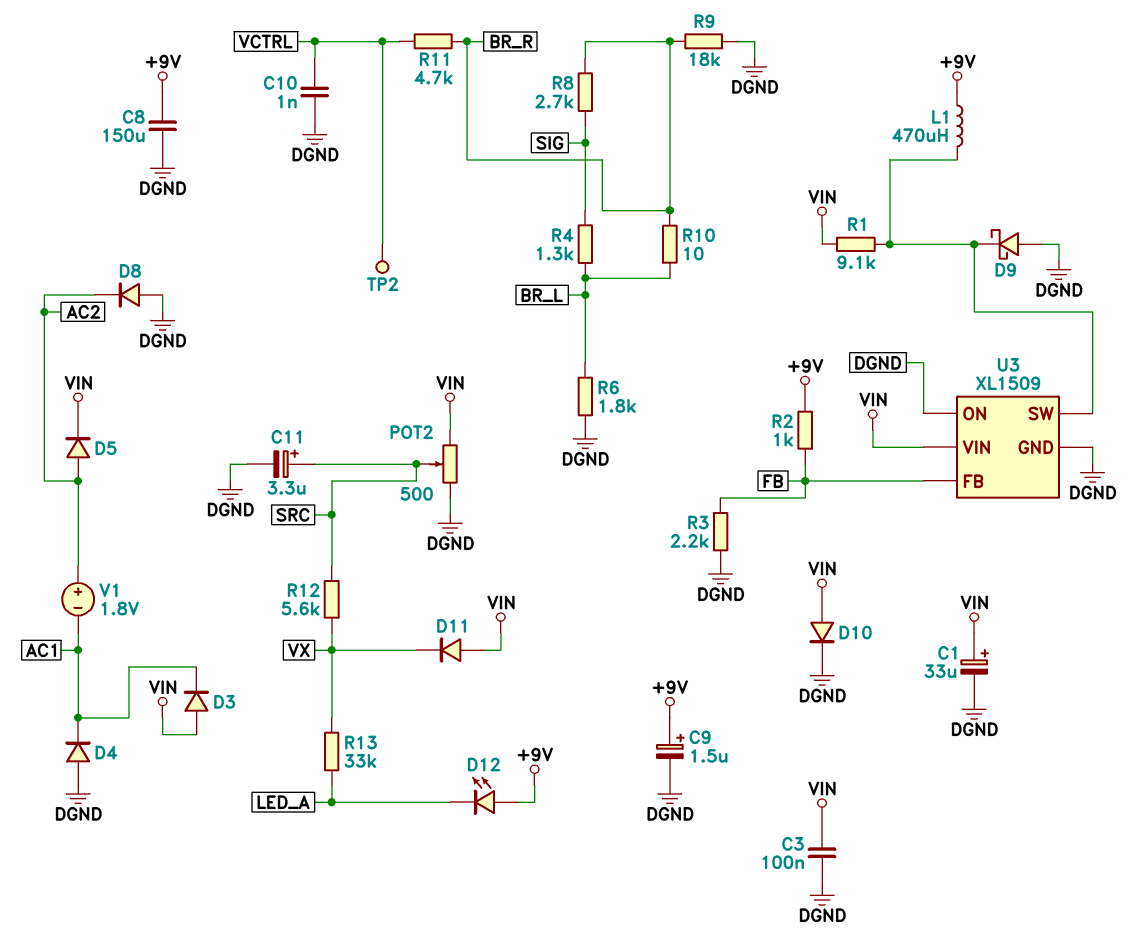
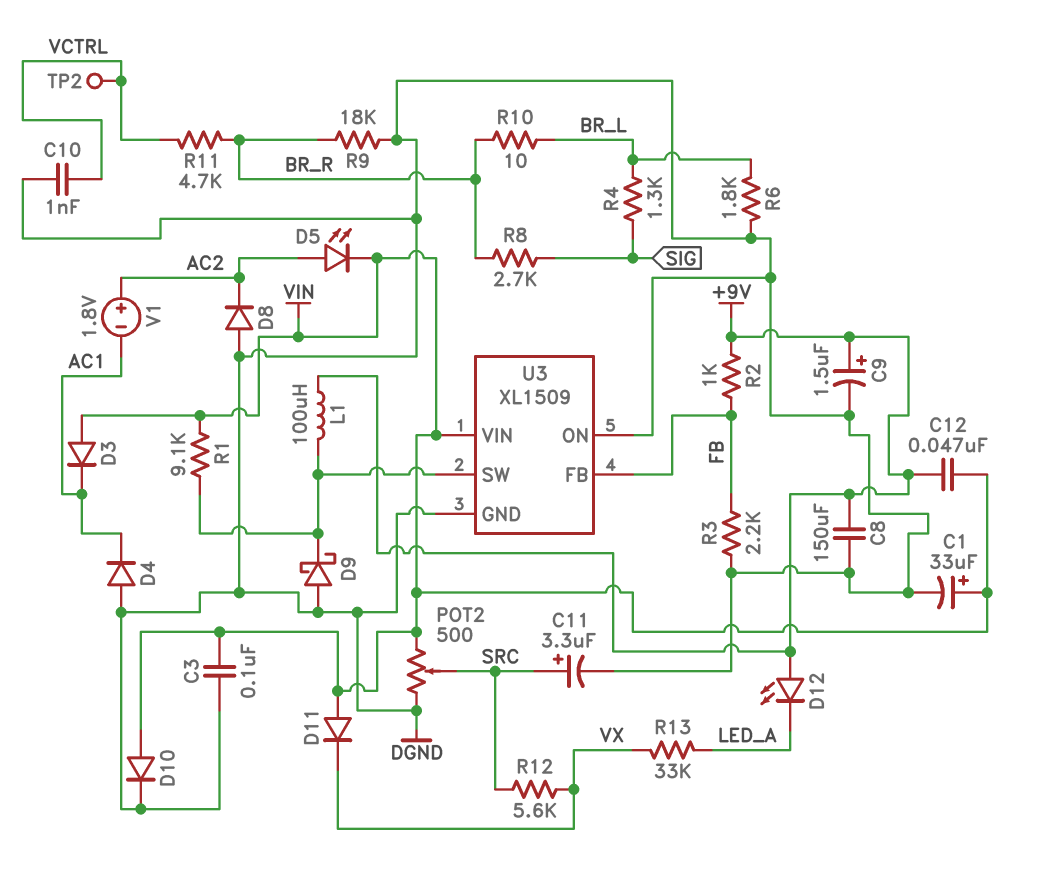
C12: none -> 47nF (+9V, VIN)
D5: diode (A AC2, K VIN) -> LED (A AC2, K VIN)
L1: 470uH (+9V, U3/SW) -> 100uH (+9V, U3/SW)

